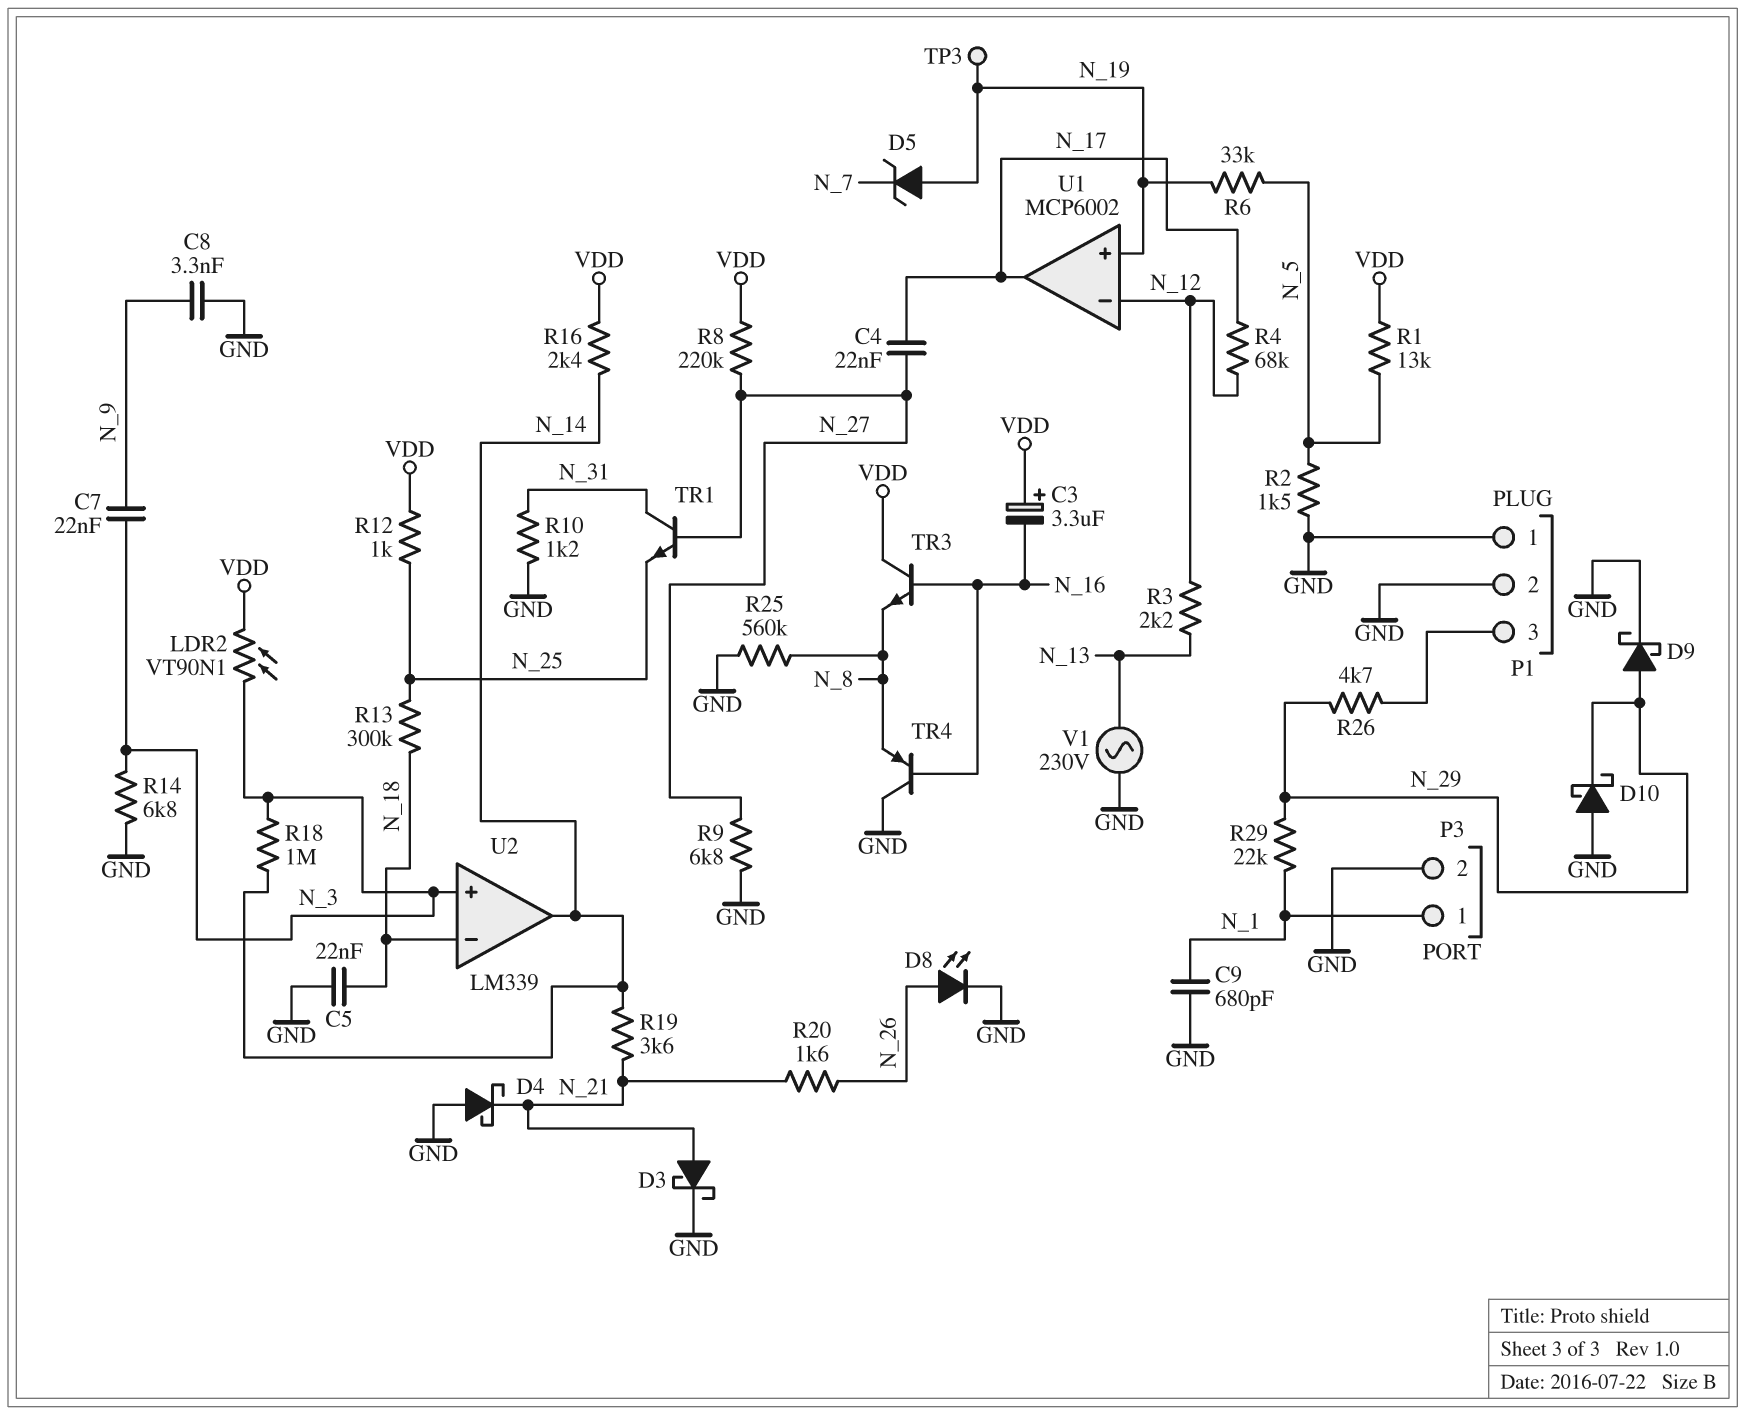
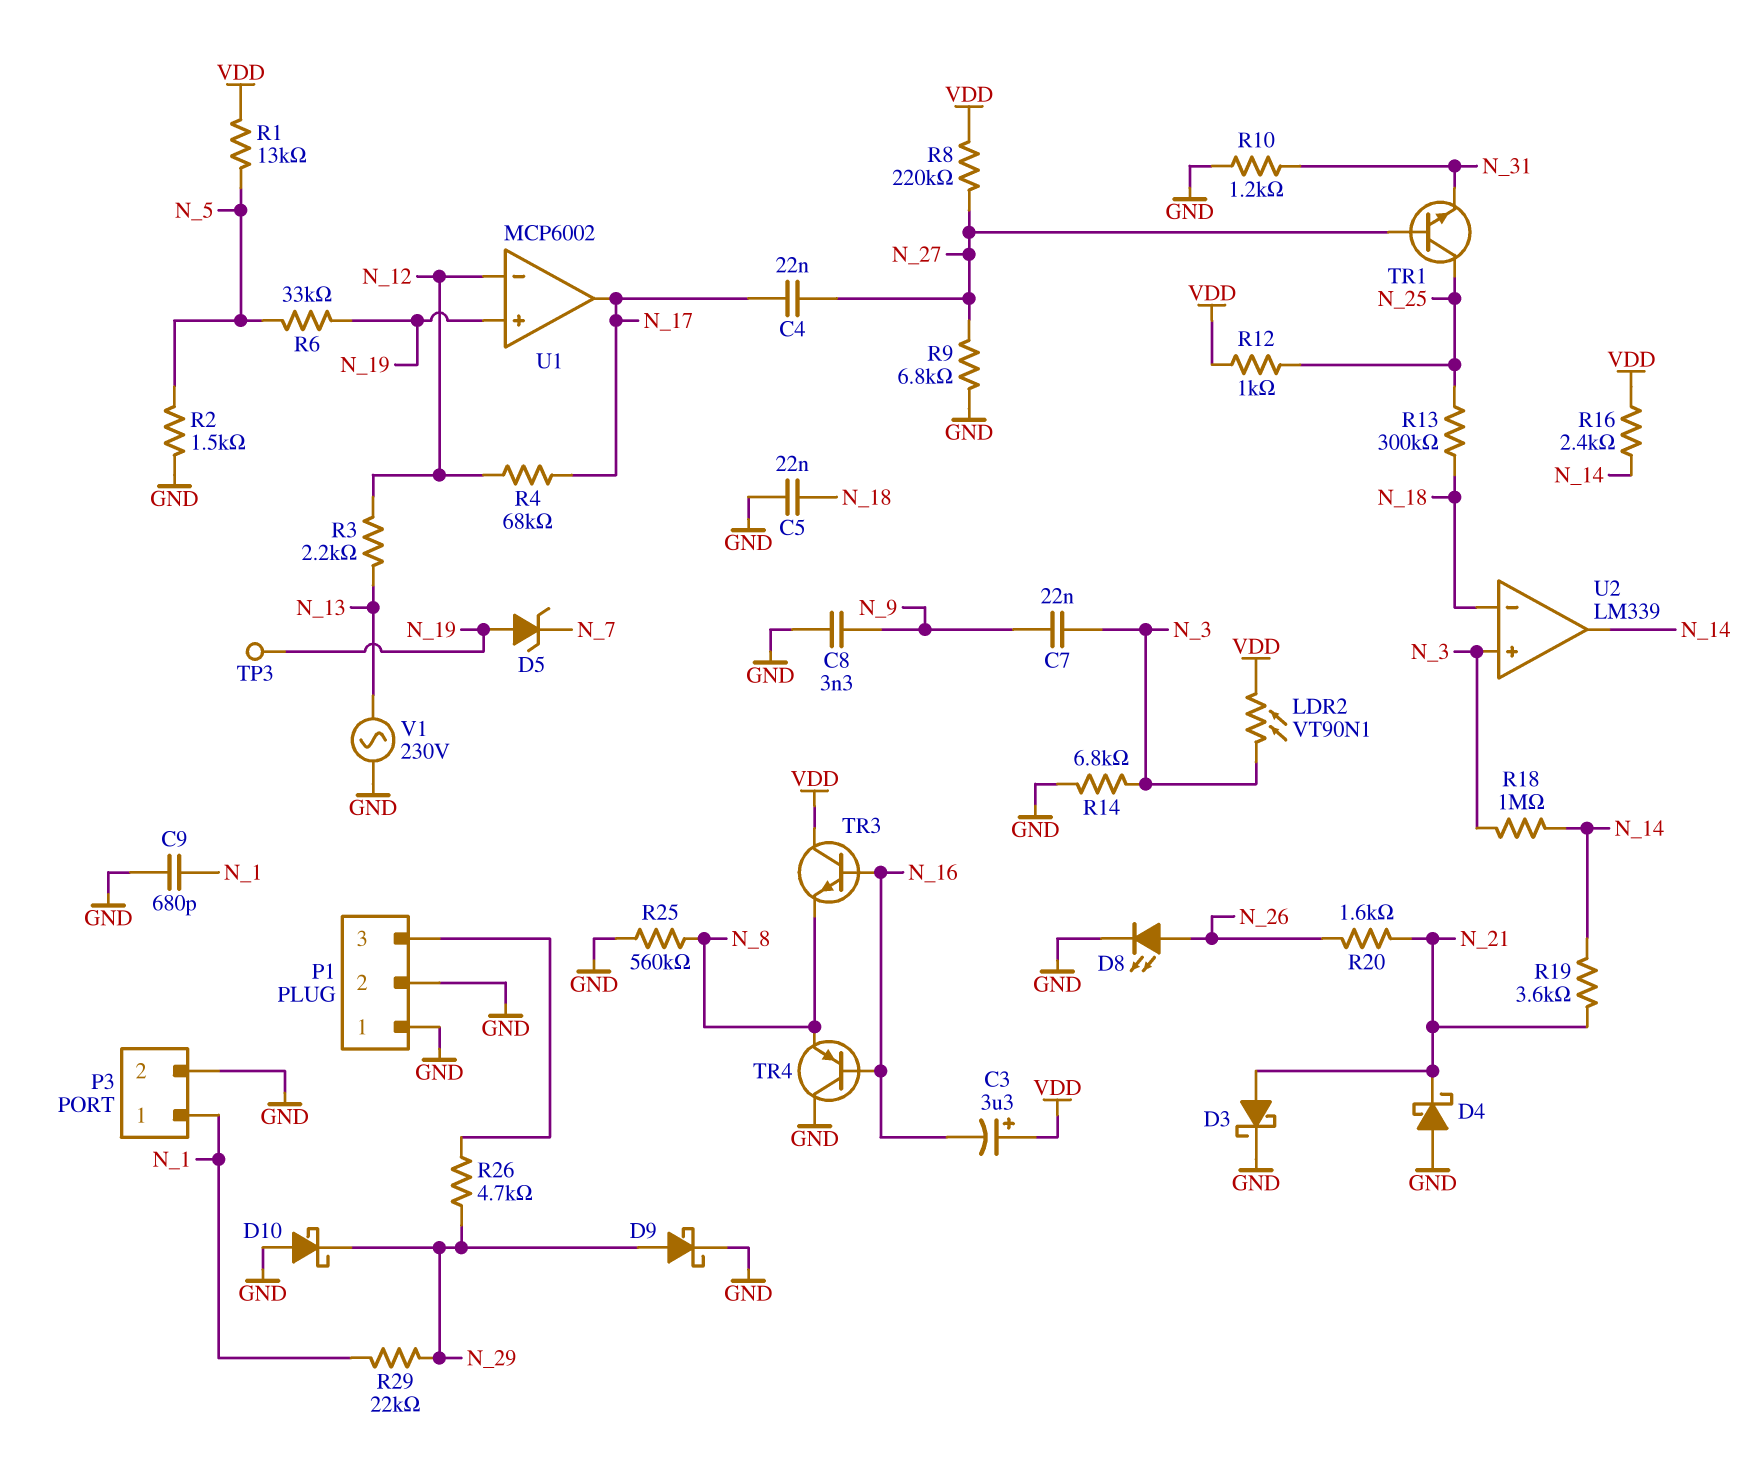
TR1: NPN (B N_27, C N_31, E N_25) -> NPN (B N_27, C N_25, E N_31)

